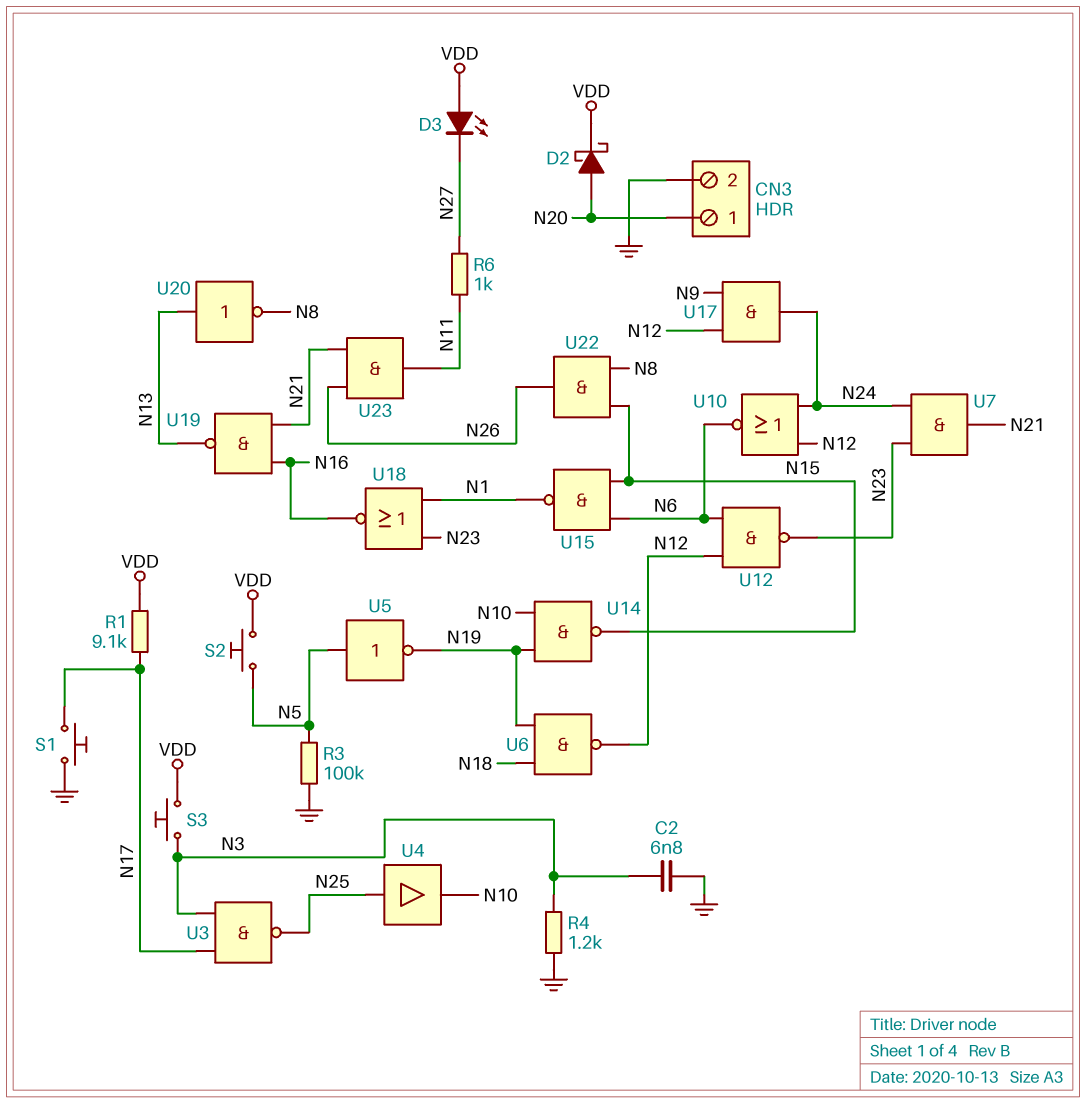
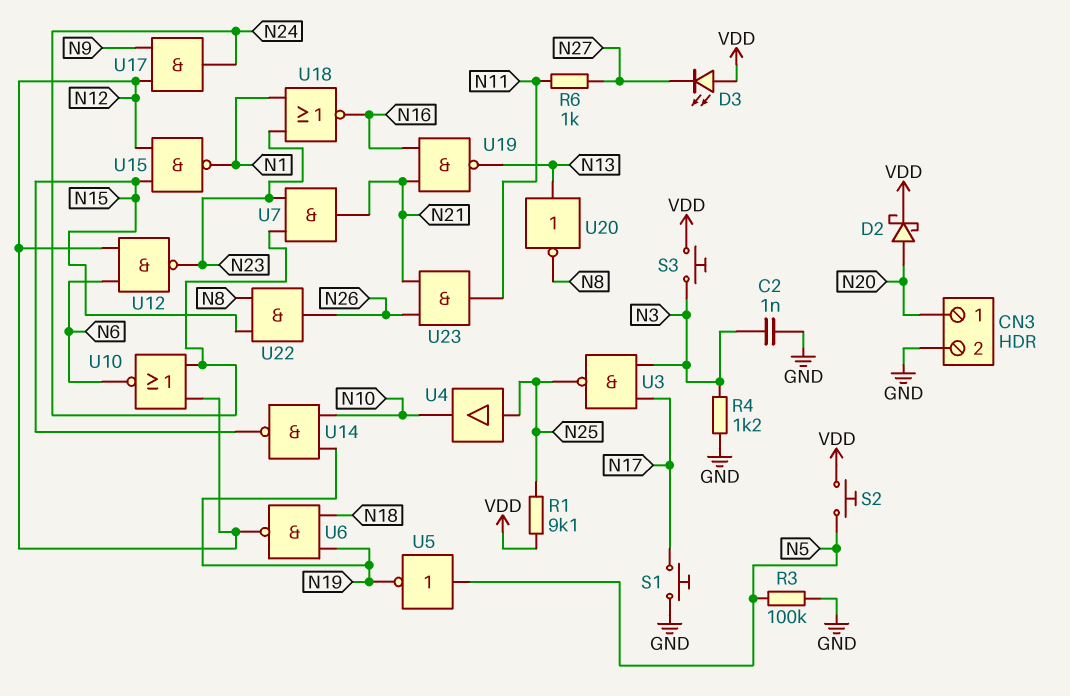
C2: 6.8nF (GND, N3) -> 1nF (GND, N3)
R1: 9.1k (N17, VDD) -> 9.1k (N25, VDD)
U15: NAND (in N6, in N15, out N1) -> NAND (in N12, in N15, out N1)

